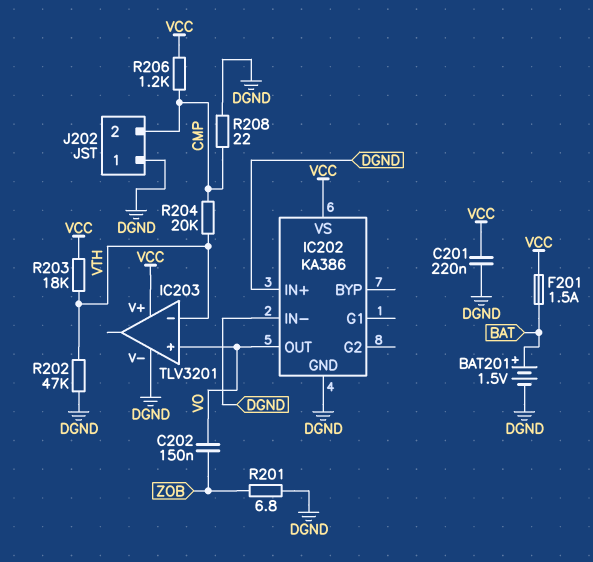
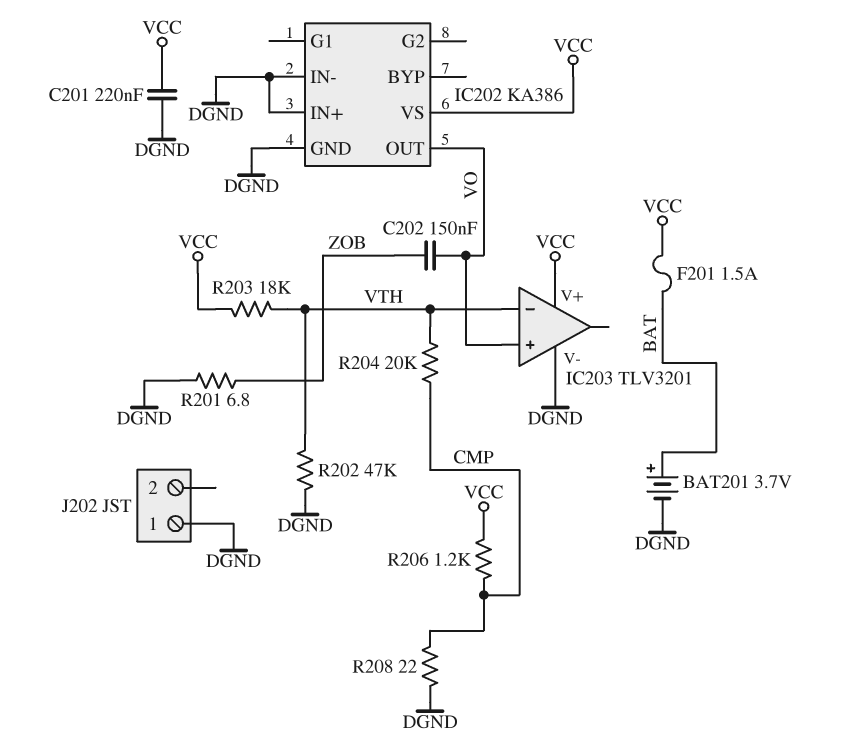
BAT201: 1.5V (plus BAT, minus DGND) -> 3.7V (plus BAT, minus DGND)
J202 pin 2: CMP -> none

